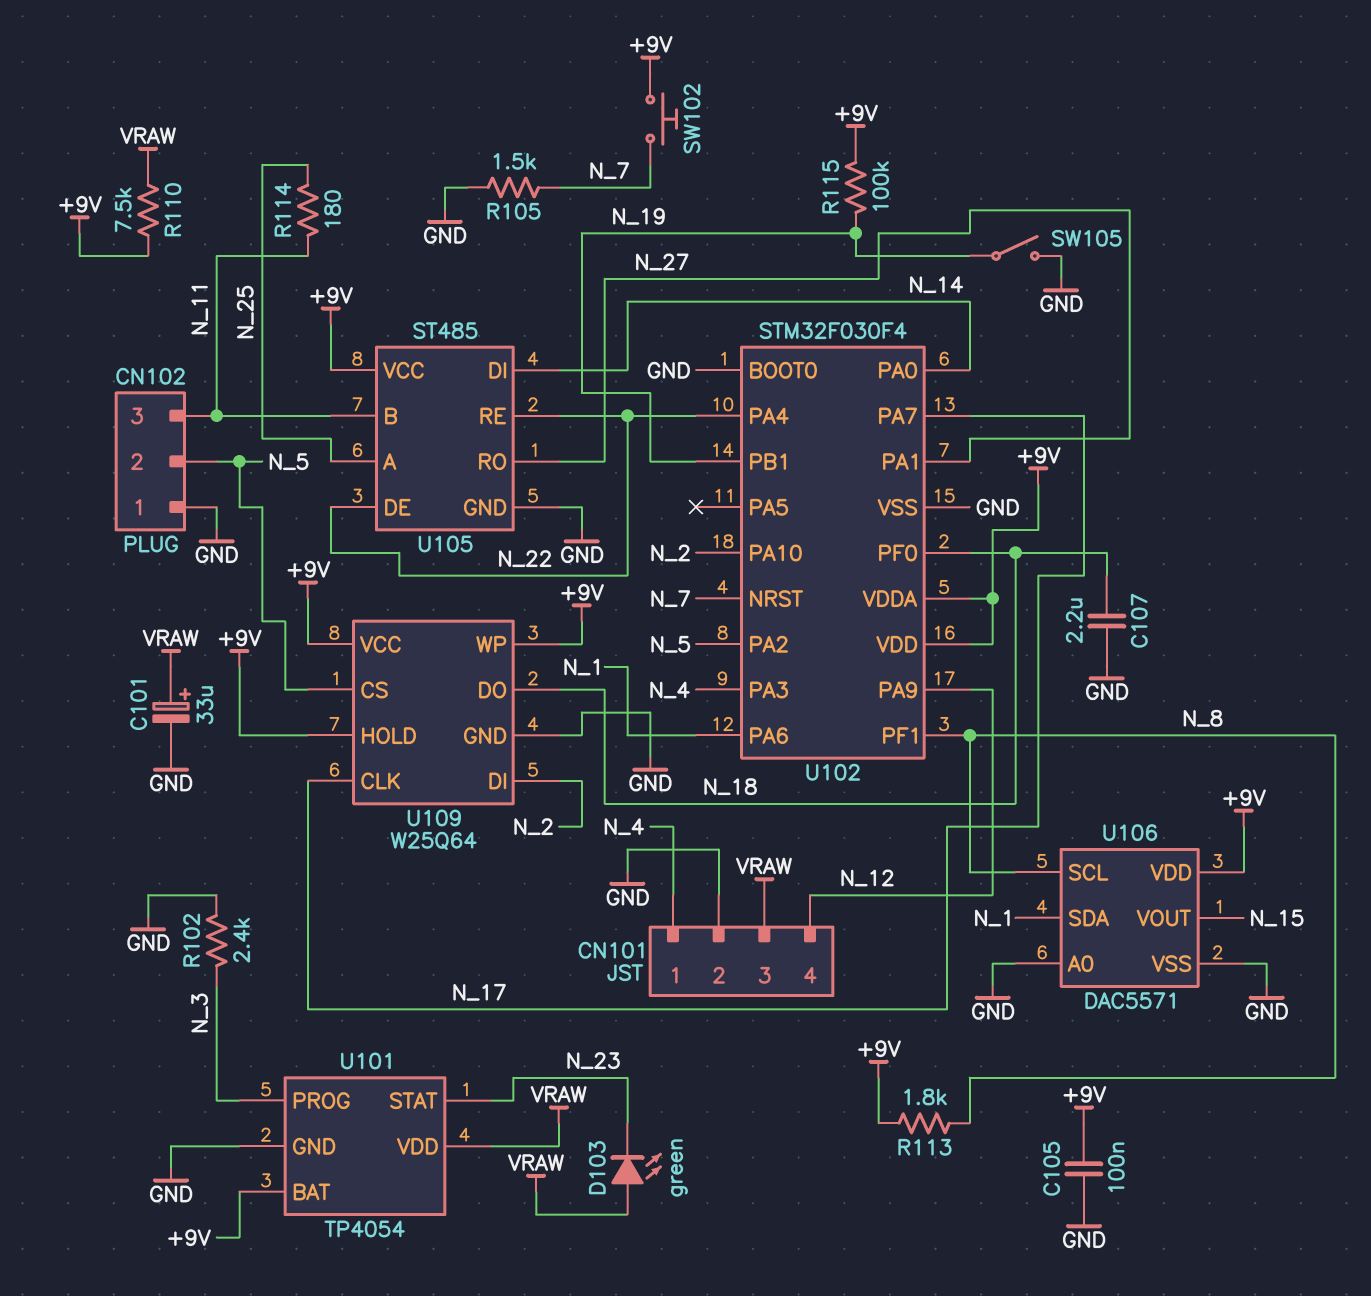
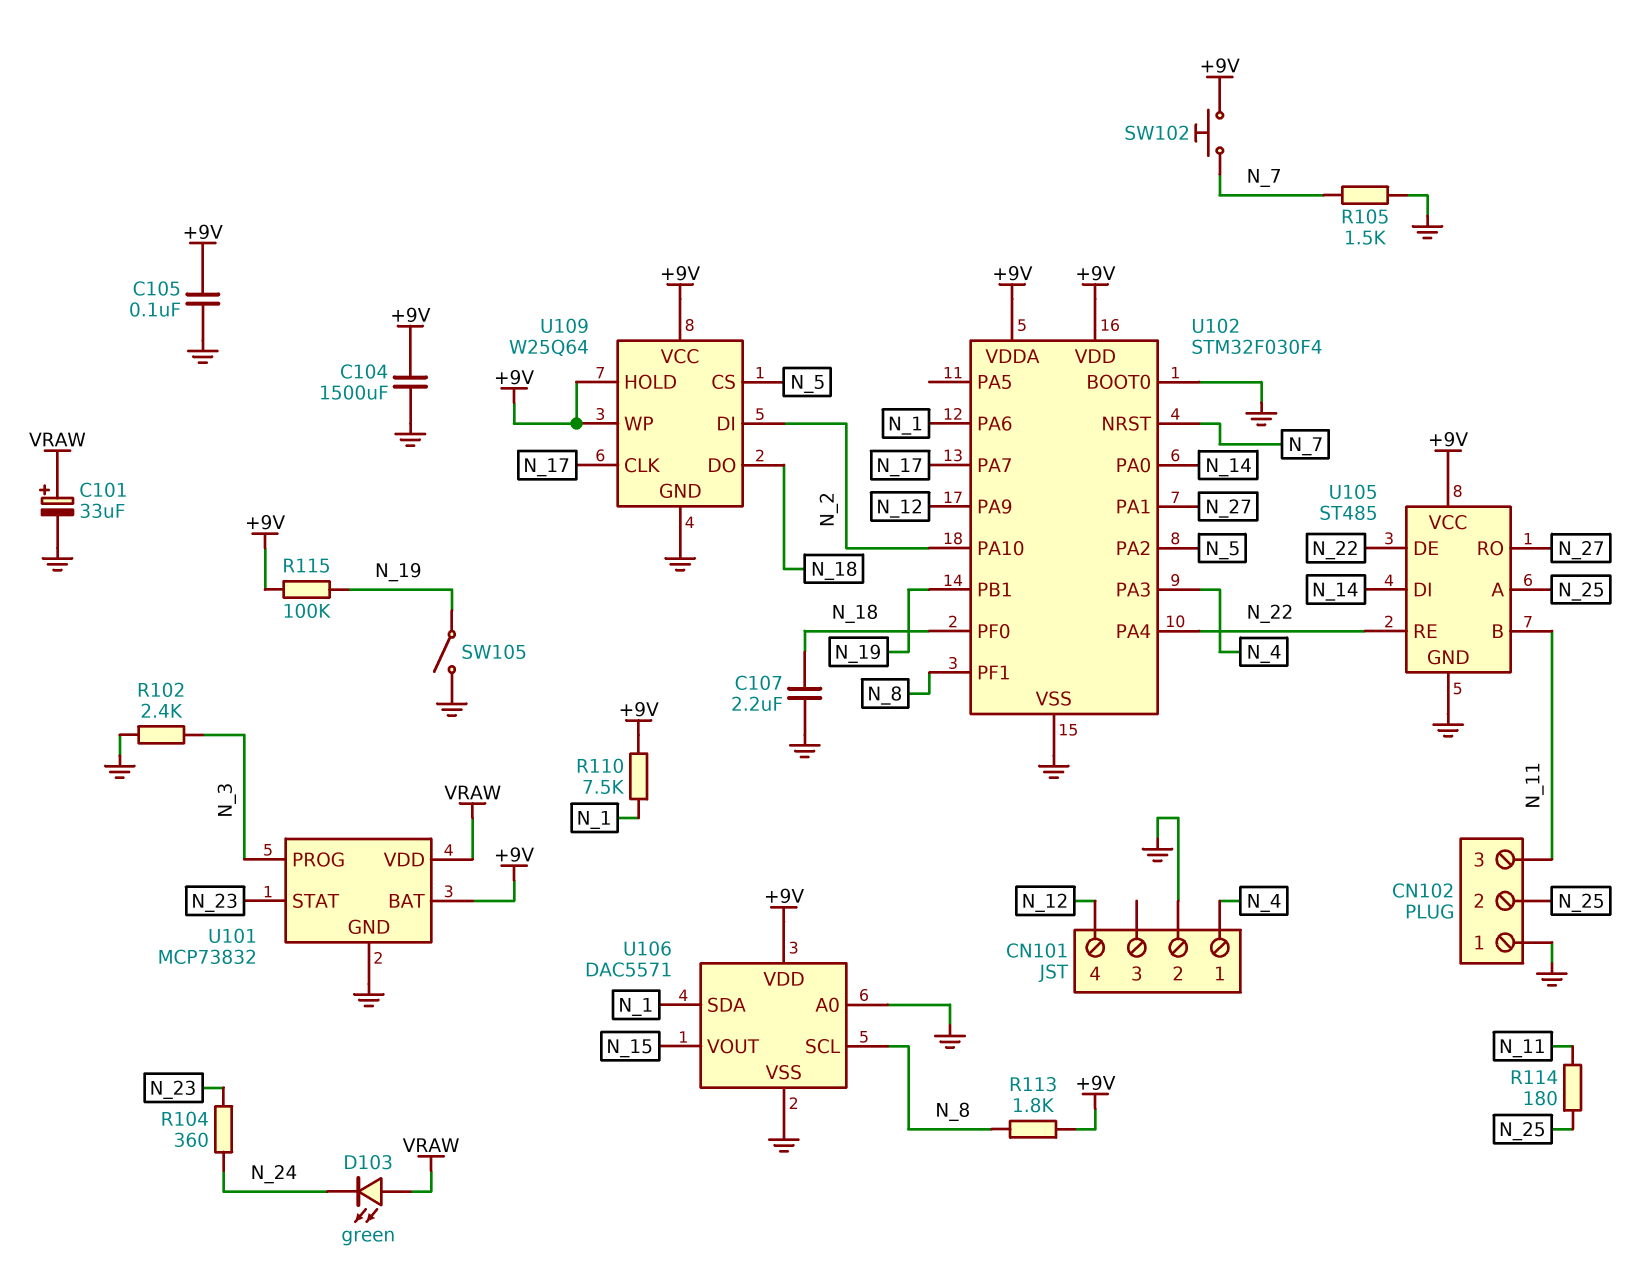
C104: none -> 1500uF (+9V, GND)
CN101 pin 3: VRAW -> none
CN102 pin 2: N_5 -> N_25
D103: LED green (A VRAW, K N_23) -> LED green (A VRAW, K N_24)
R104: none -> 360 (N_23, N_24)
R110: 7.5k (+9V, VRAW) -> 7.5k (+9V, N_1)
U101: TP4054 -> MCP73832

